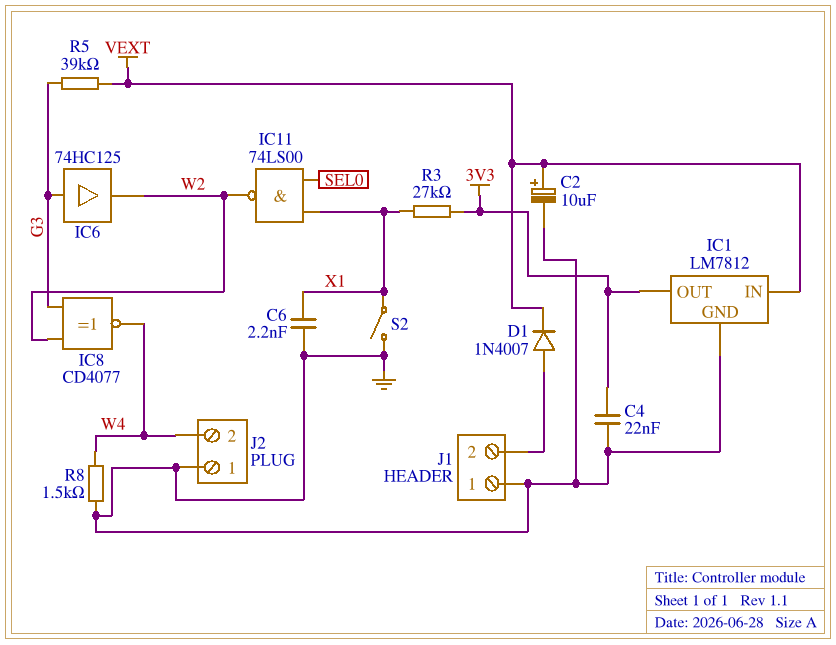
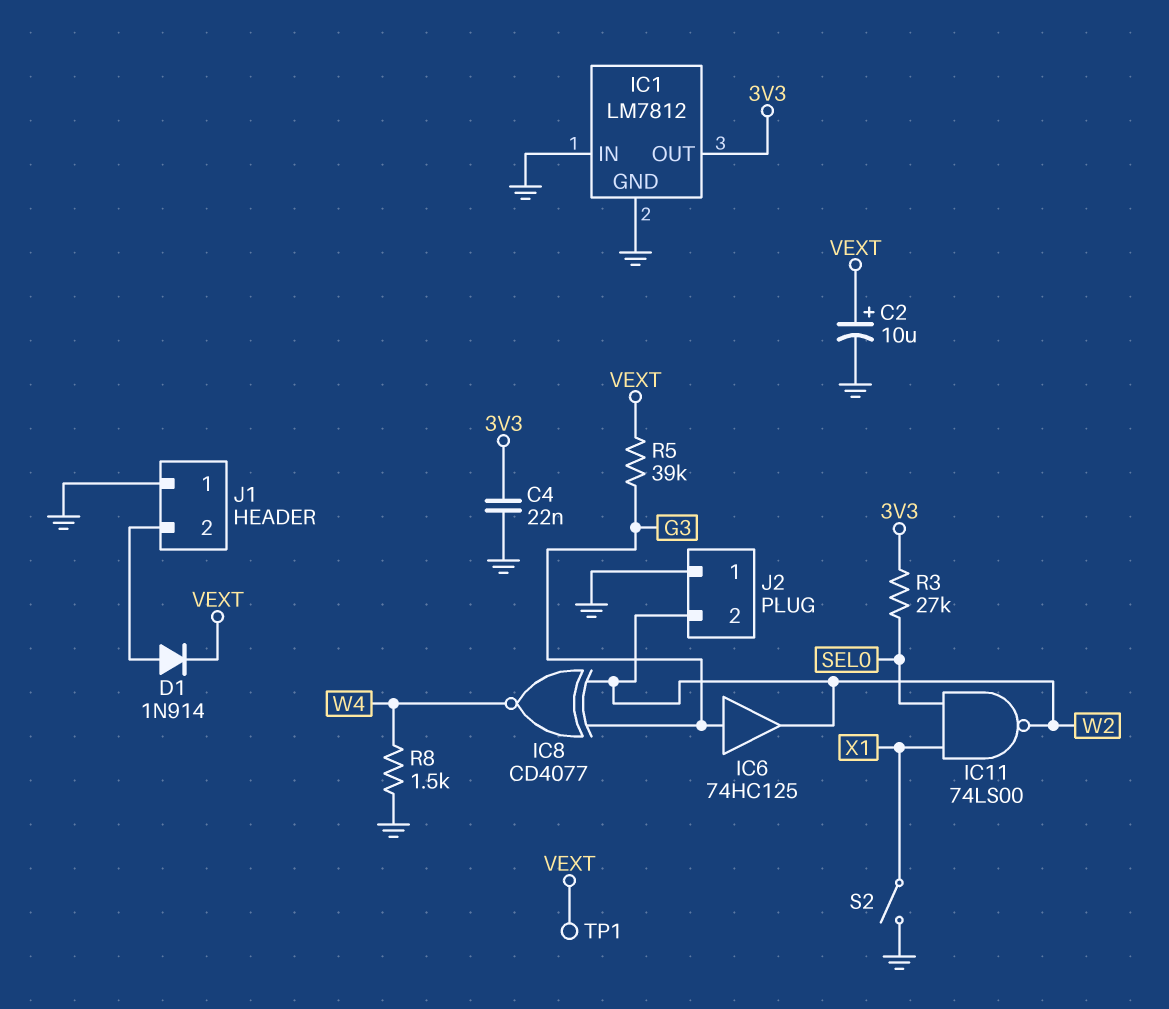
C6: 2.2nF (GND, X1) -> none
D1: diode 1N4007 (A J1/2, K VEXT) -> diode 1N914 (A J1/2, K VEXT)
IC1 pin IN: VEXT -> GND
J2 pin 2: W4 -> W2
R3: 27k (3V3, X1) -> 27k (3V3, SEL0)
TP1: none -> test point (VEXT)

